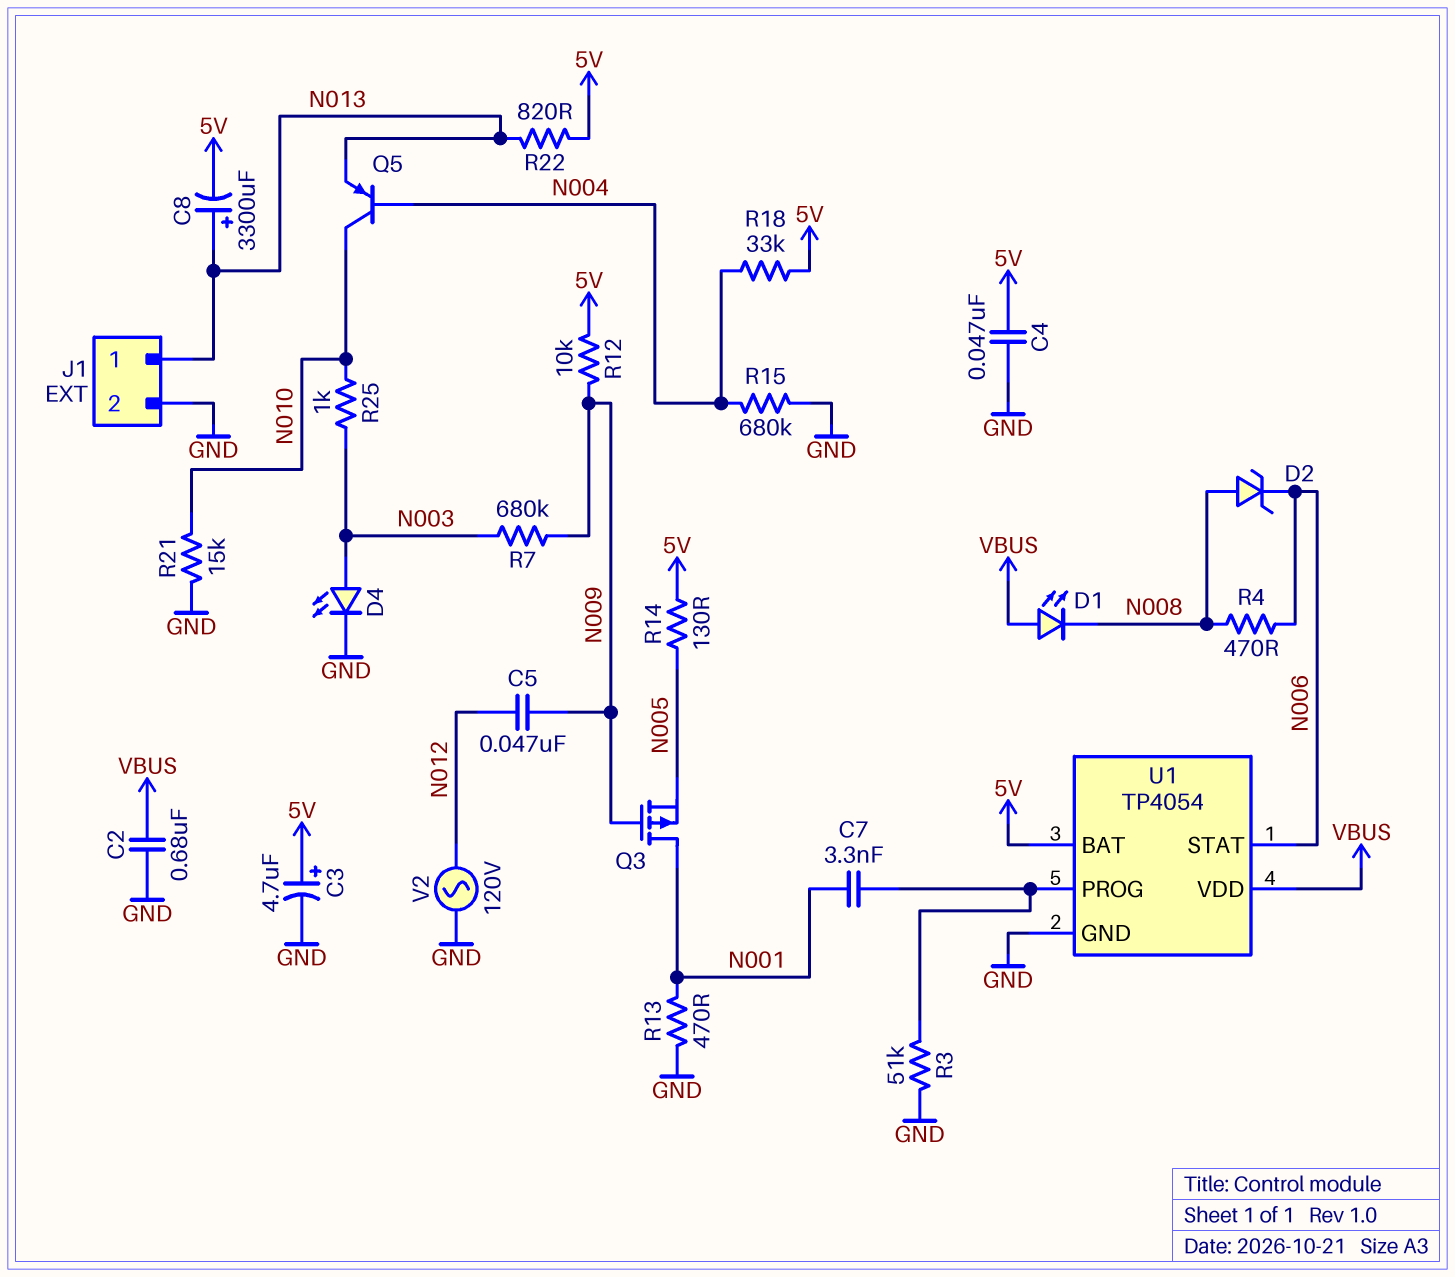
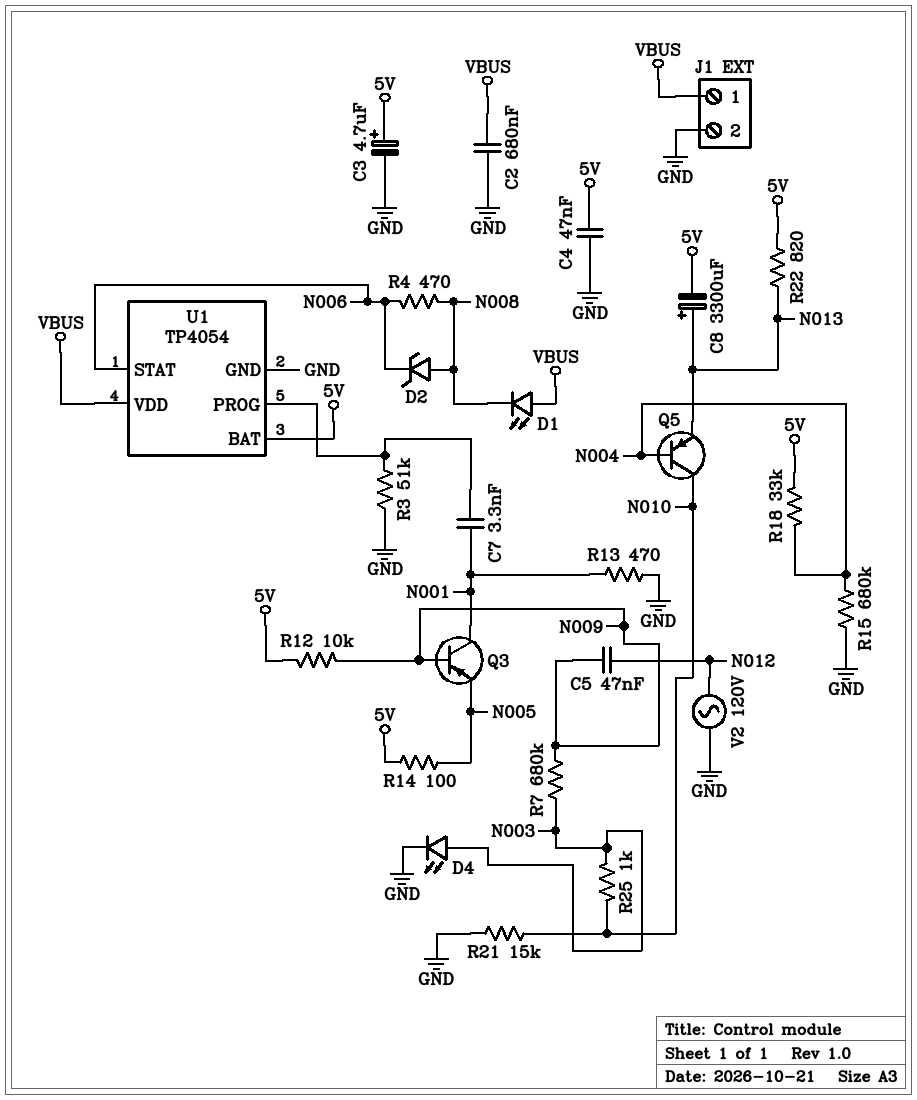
J1 pin 1: N013 -> VBUS
Q3: PMOS (G N009, D N001, S N005) -> PNP (B N009, C N001, E N005)
R14: 130 (5V, N005) -> 100 (5V, N005)

